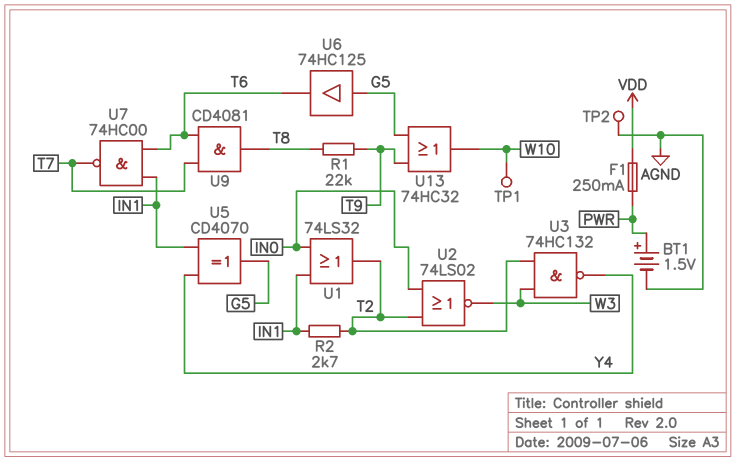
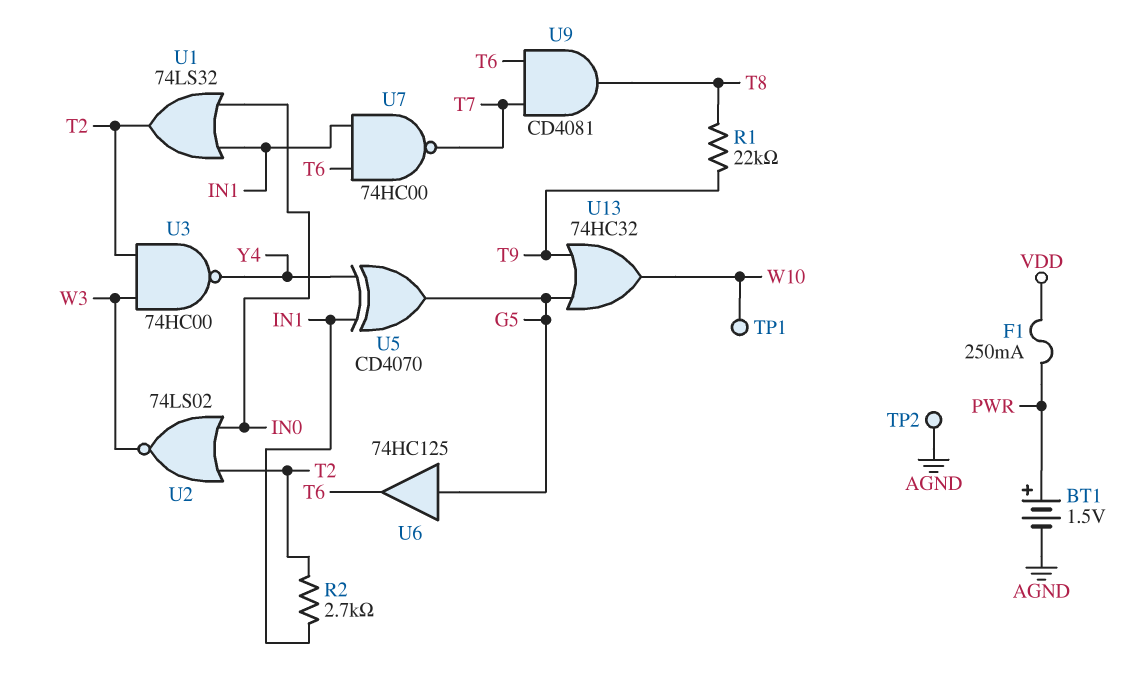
U3: NAND 74HC132 (in T2, in W3, out Y4) -> NAND 74HC00 (in T2, in W3, out Y4)

